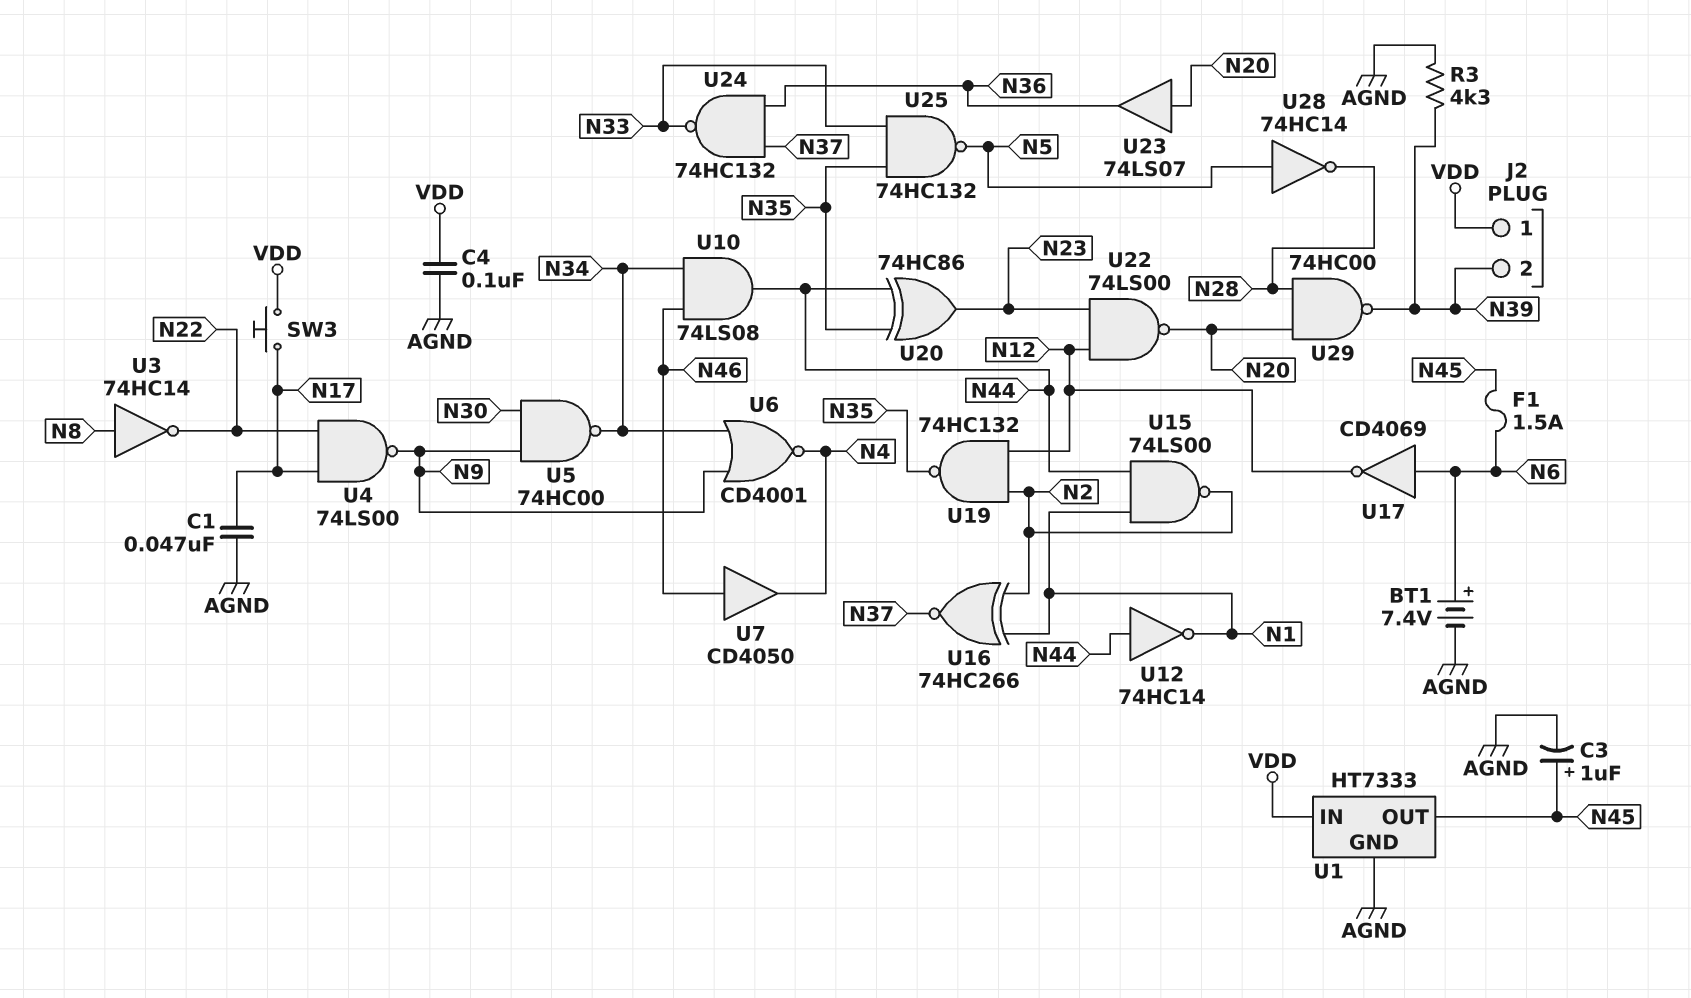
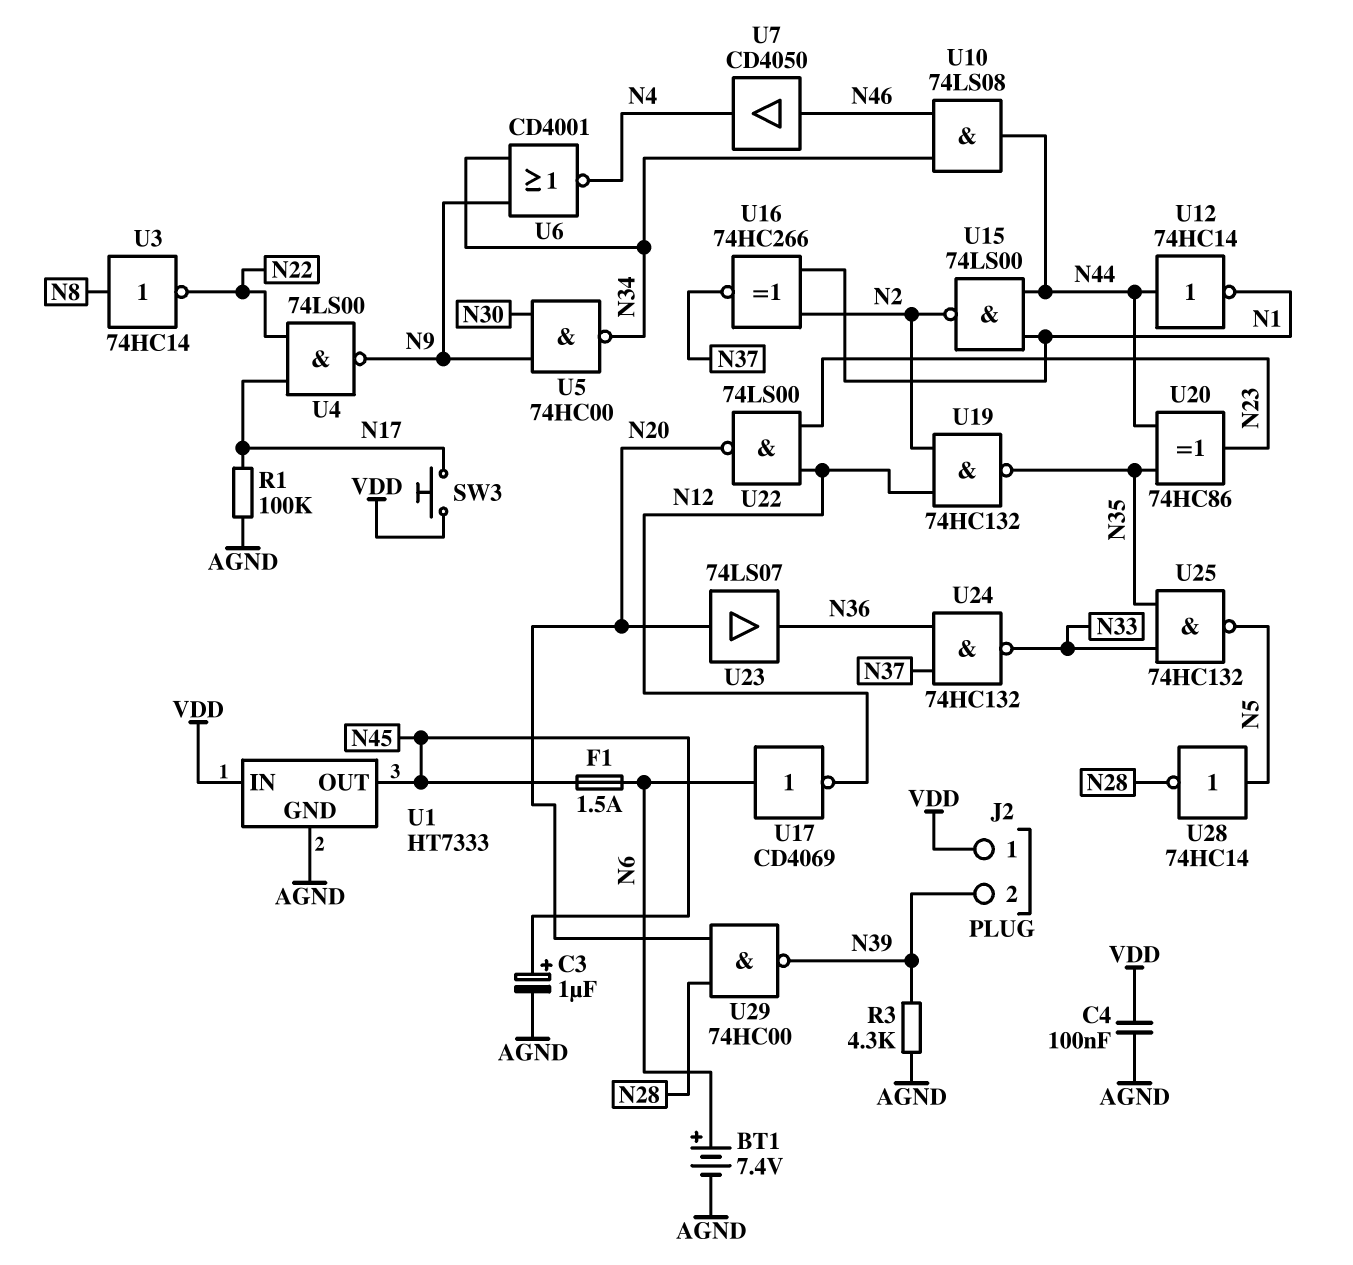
C1: 47nF (AGND, N17) -> none
R1: none -> 100k (AGND, N17)

